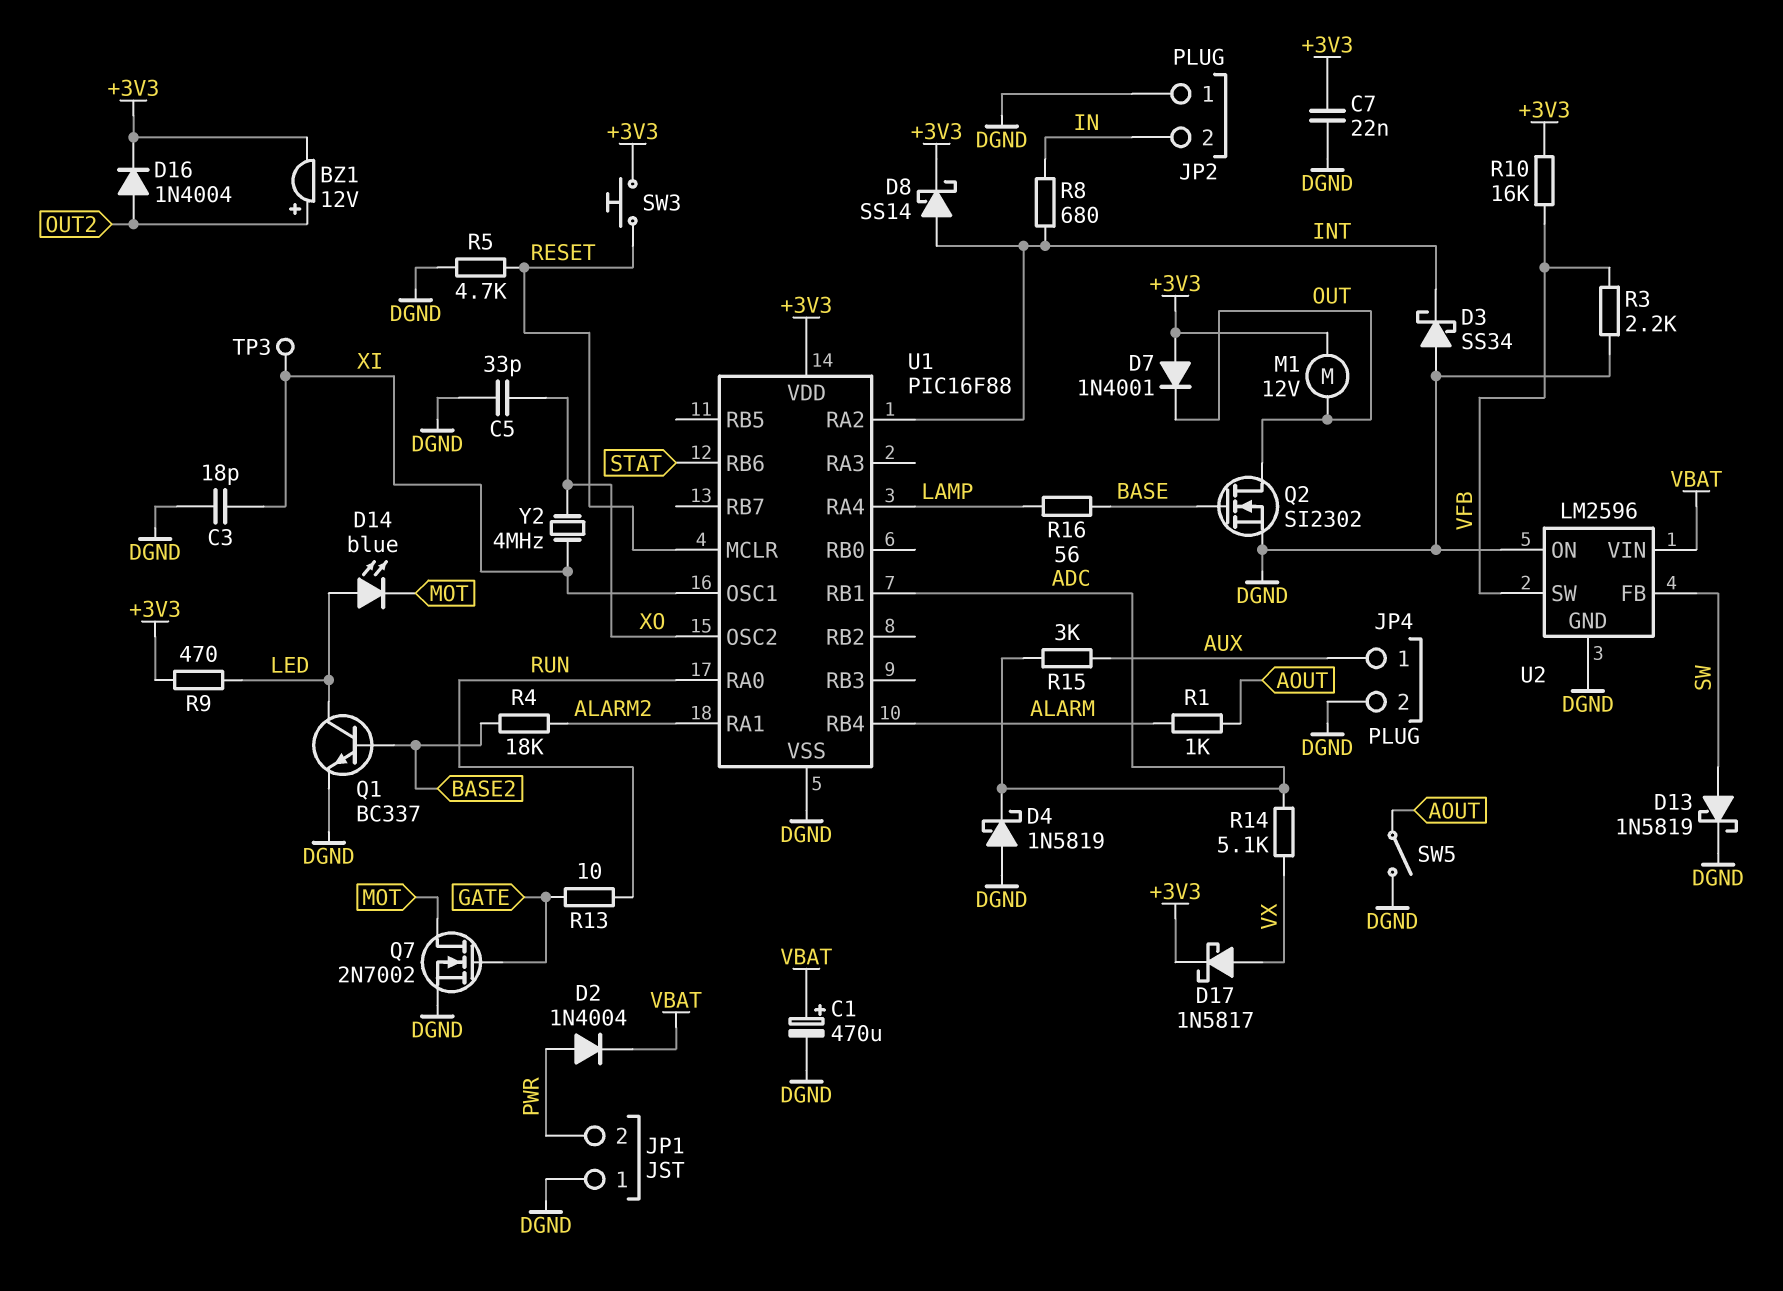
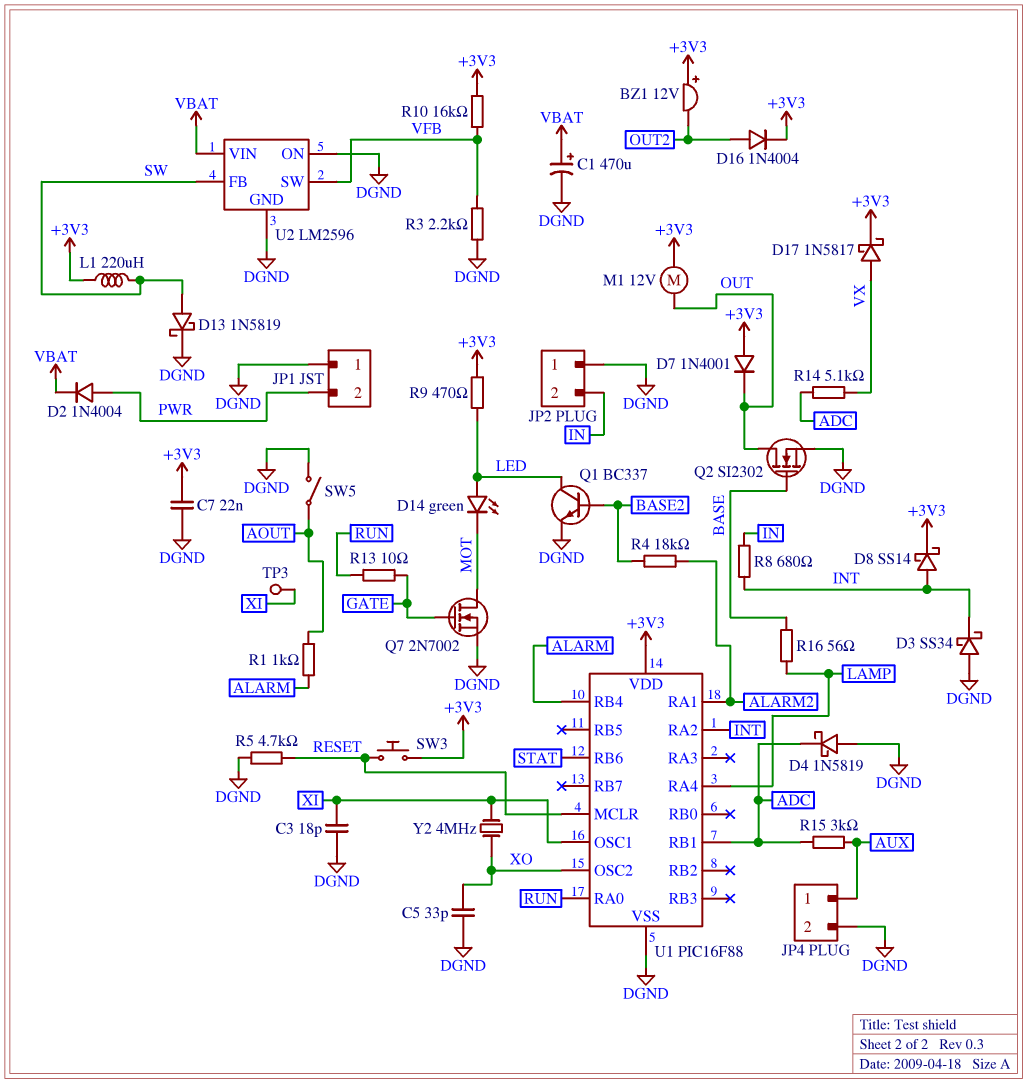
BZ1: buzzer 12V (plus OUT2, minus +3V3) -> buzzer 12V (plus +3V3, minus OUT2)
D14: LED blue (A LED, K MOT) -> LED green (A LED, K MOT)
L1: none -> 220uH (+3V3, SW)

